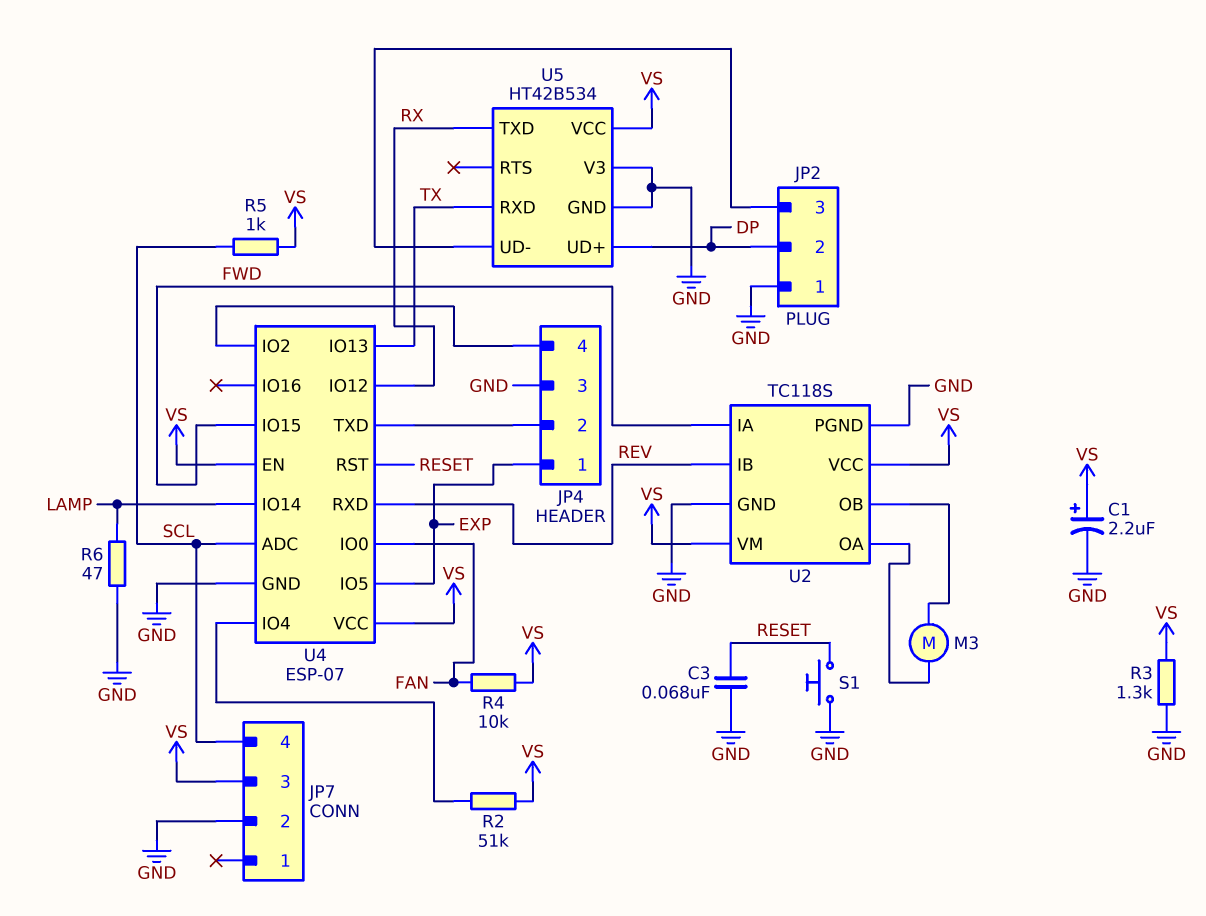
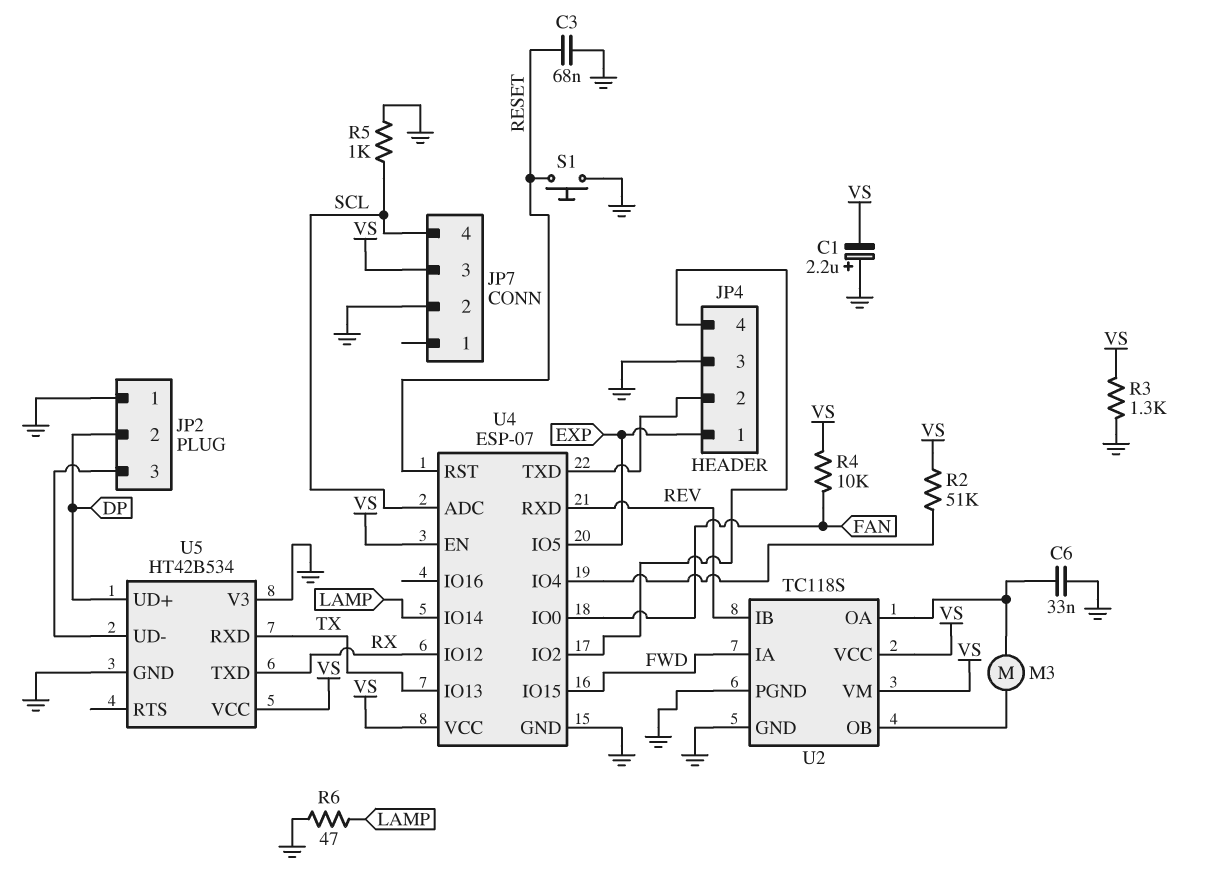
C1: 2.2uF (plus VS, minus GND) -> 2.2uF (plus GND, minus VS)
C6: none -> 33nF (GND, U2/OA)
R5: 1k (SCL, VS) -> 1k (GND, SCL)

